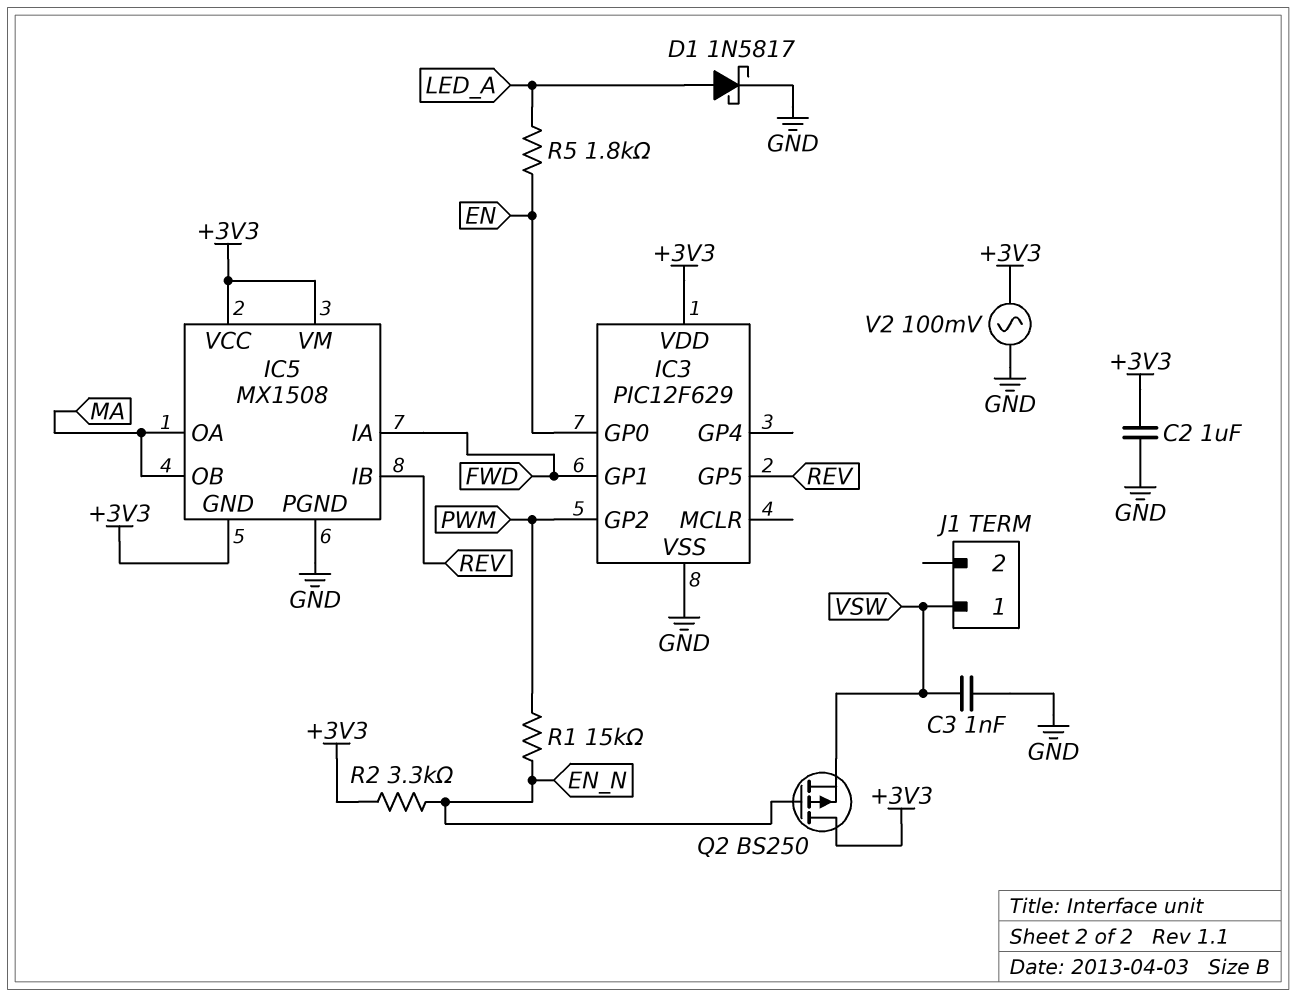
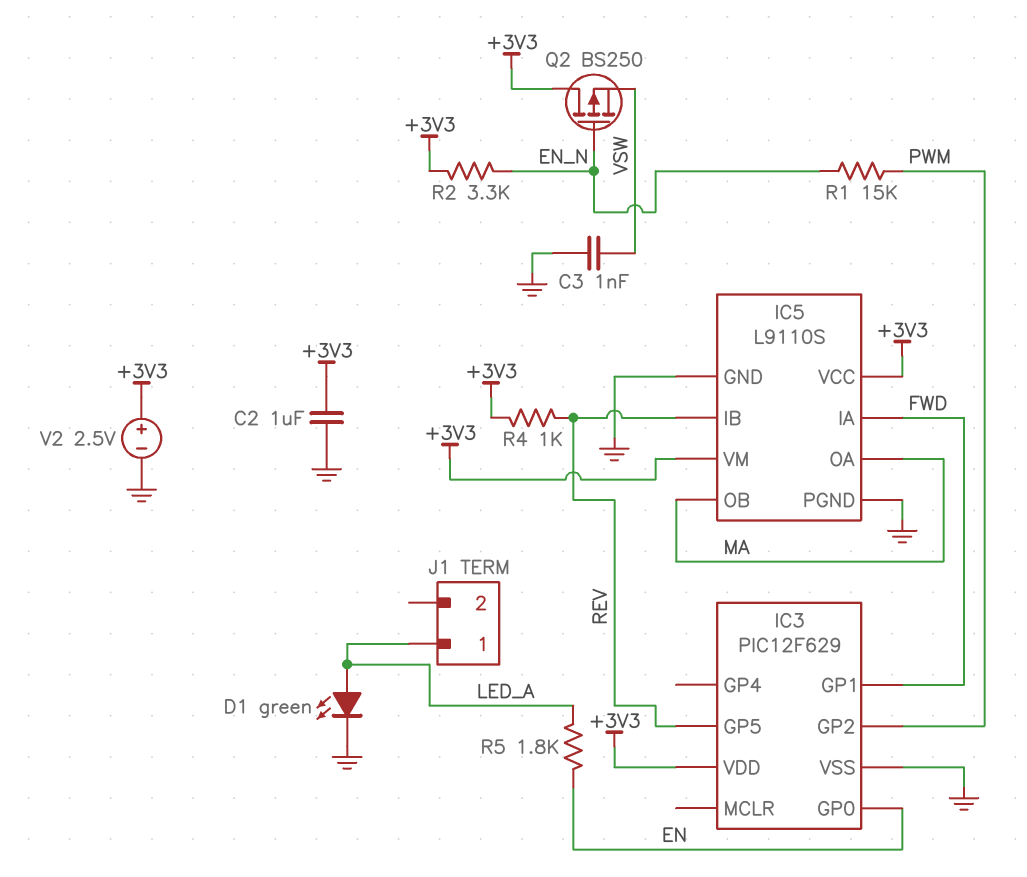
D1: schottky 1N5817 (A LED_A, K GND) -> LED green (A LED_A, K GND)
IC5: MX1508 -> L9110S
IC5 pin GND: +3V3 -> GND
J1 pin 1: VSW -> LED_A
R4: none -> 1k (+3V3, REV)
V2: AC 100mV (+3V3, GND) -> 2.5V (plus +3V3, minus GND)

